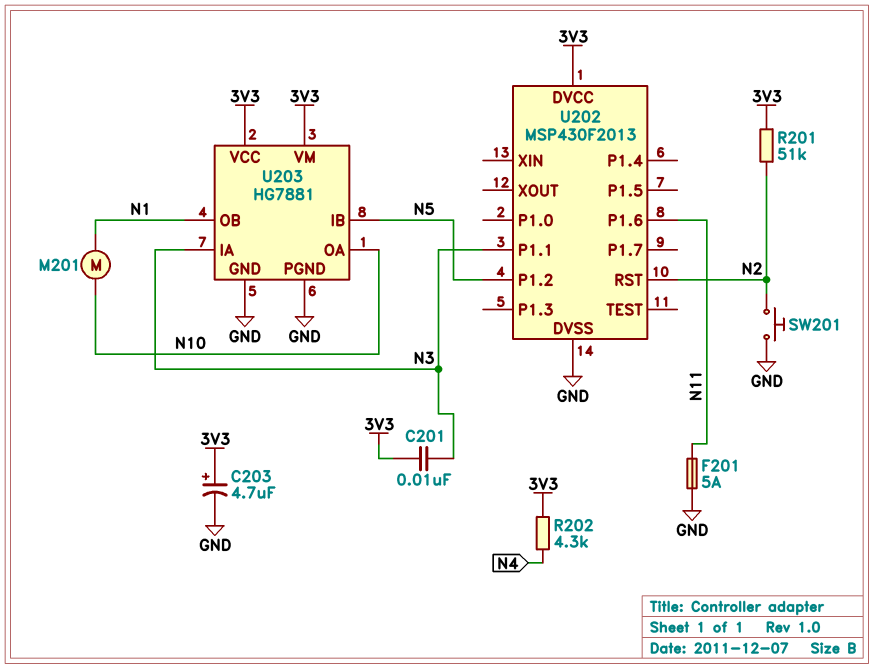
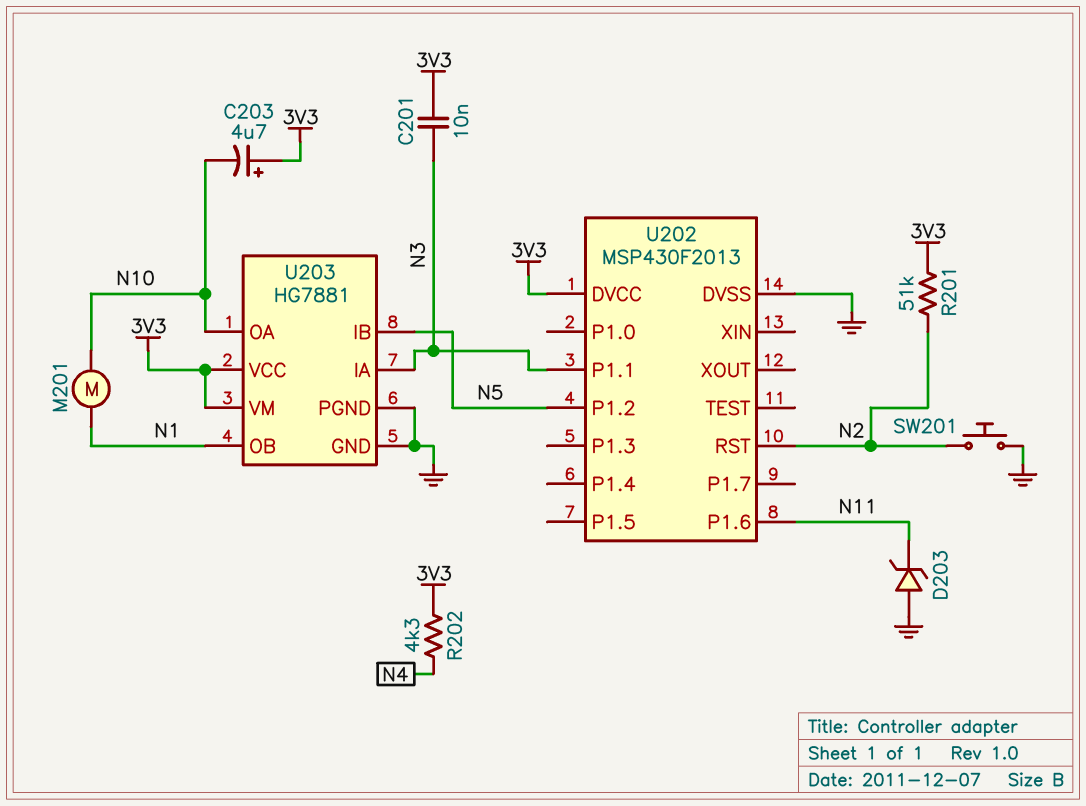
C203: 4.7uF (plus 3V3, minus GND) -> 4.7uF (plus 3V3, minus N10)
D203: none -> zener (A GND, K N11)
F201: 5A (GND, N11) -> none

